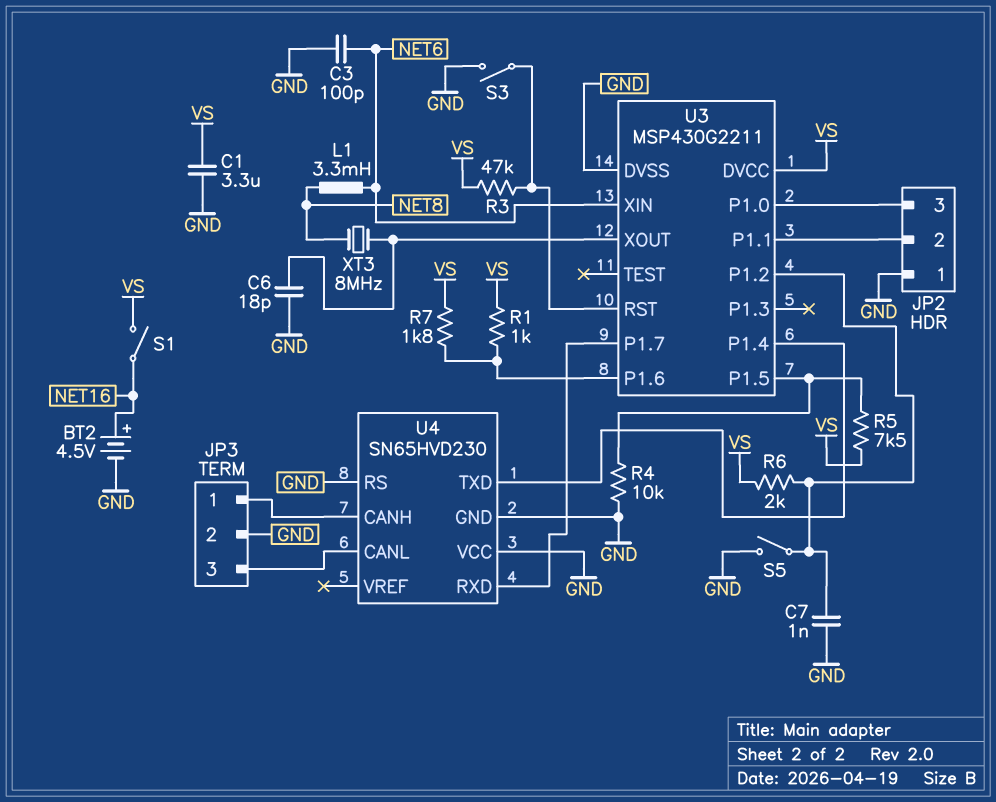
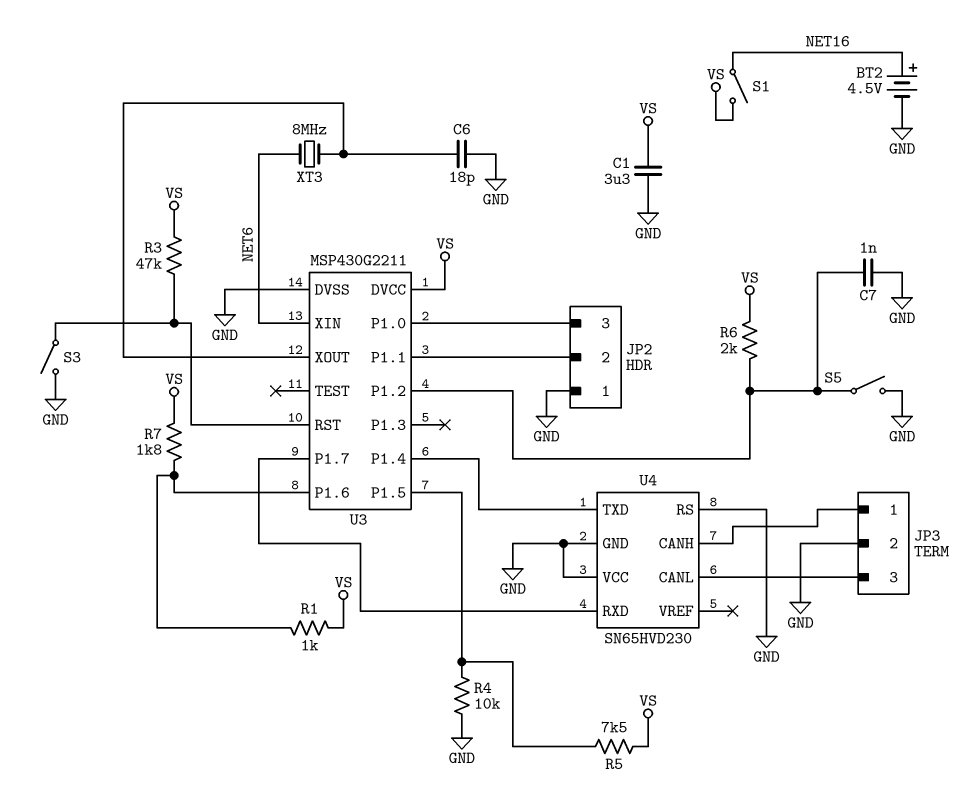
C3: 100pF (GND, NET6) -> none
L1: 3.3mH (NET6, NET8) -> none
XT3: 8MHz (NET8, U3/XOUT) -> 8MHz (NET6, U3/XOUT)

